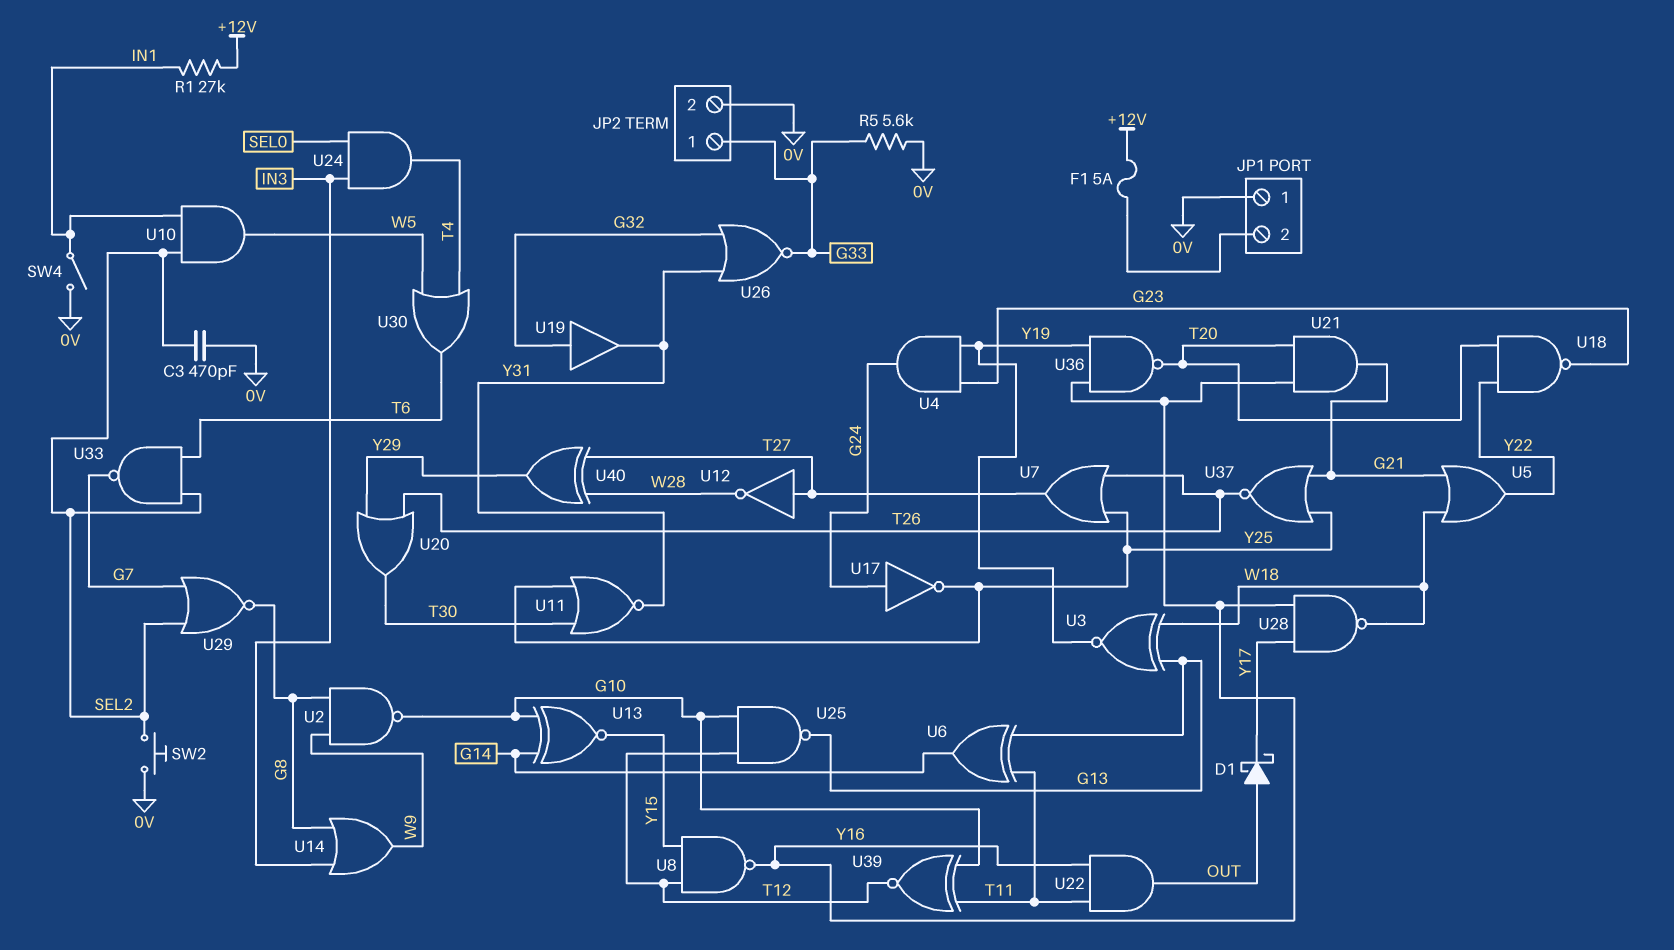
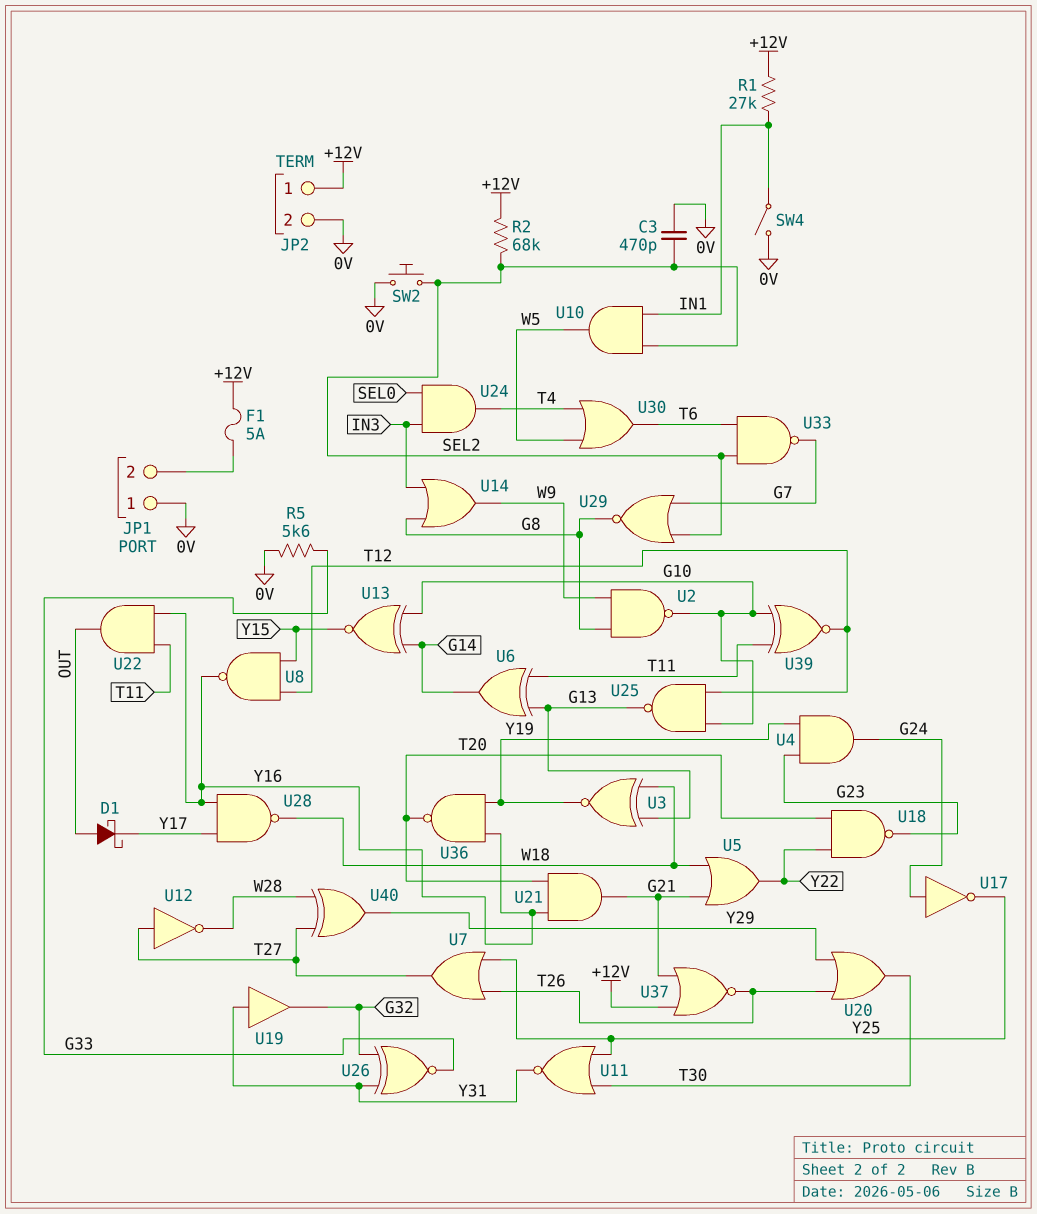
JP2 pin 1: G33 -> +12V
R2: none -> 68k (+12V, SEL2)
U19: buffer (in G32, out Y31) -> buffer (in Y31, out G32)
U26: NOR (in G32, in Y31, out G33) -> XNOR (in G32, in Y31, out G33)
U37: NOR (in G21, in Y25, out T26) -> NOR (in +12V, in G21, out T26)

